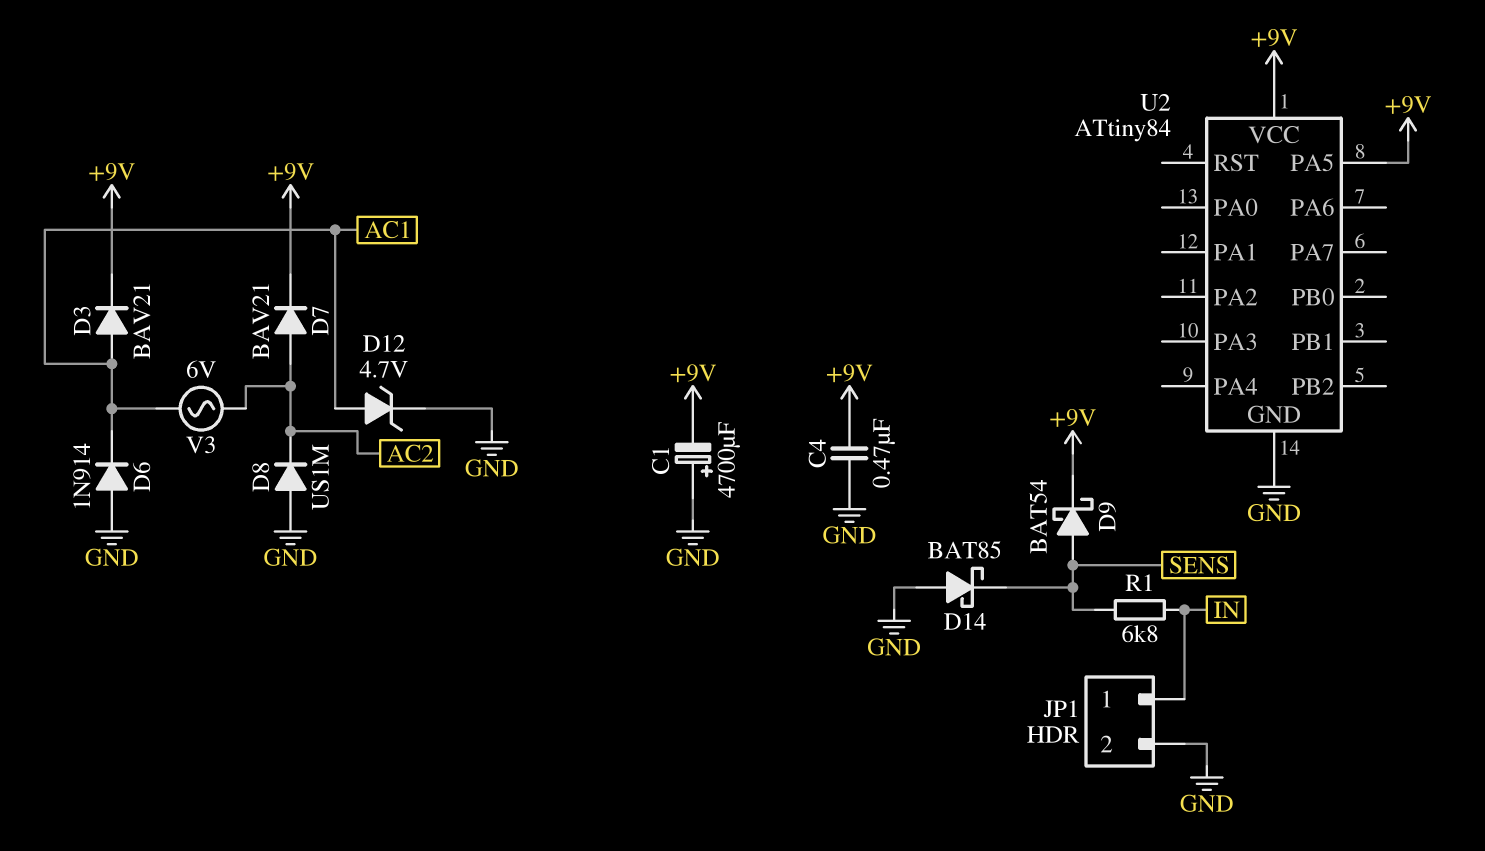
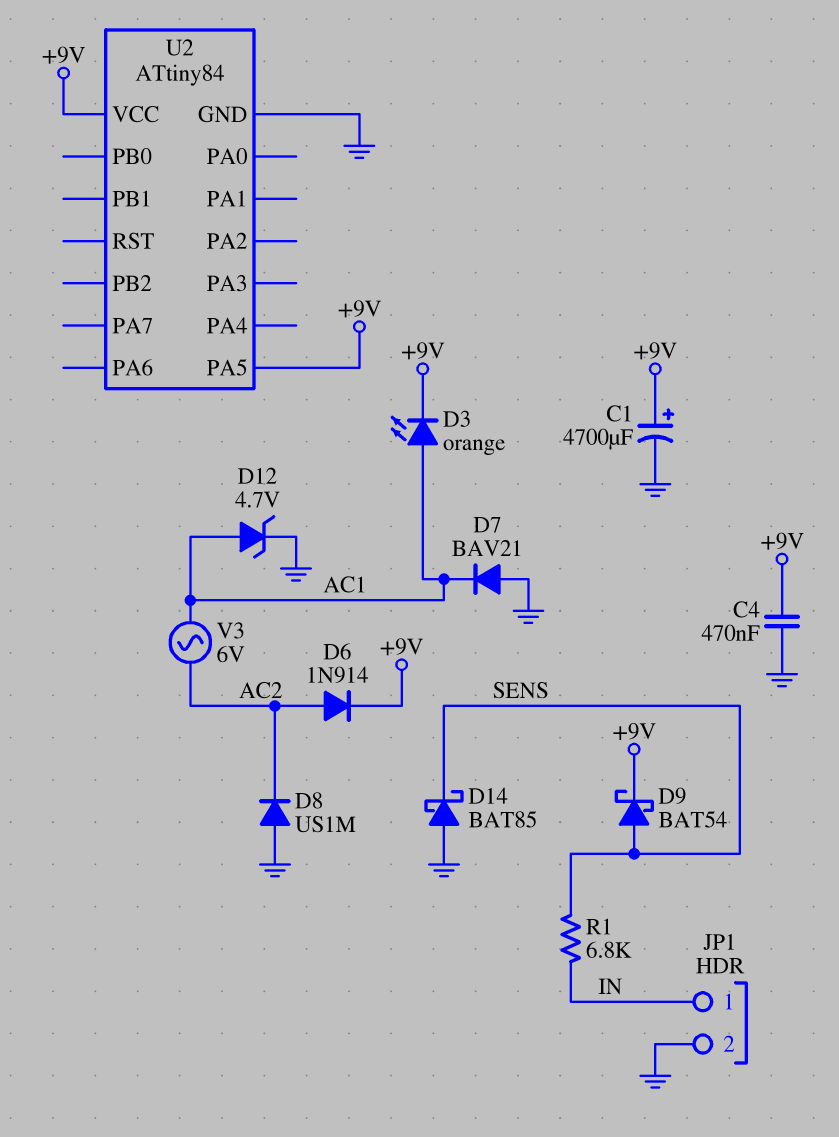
C1: 4700uF (plus GND, minus +9V) -> 4700uF (plus +9V, minus GND)
D3: diode BAV21 (A AC1, K +9V) -> LED orange (A AC1, K +9V)
D6: diode 1N914 (A GND, K AC1) -> diode 1N914 (A AC2, K +9V)
D7: diode BAV21 (A AC2, K +9V) -> diode BAV21 (A GND, K AC1)

